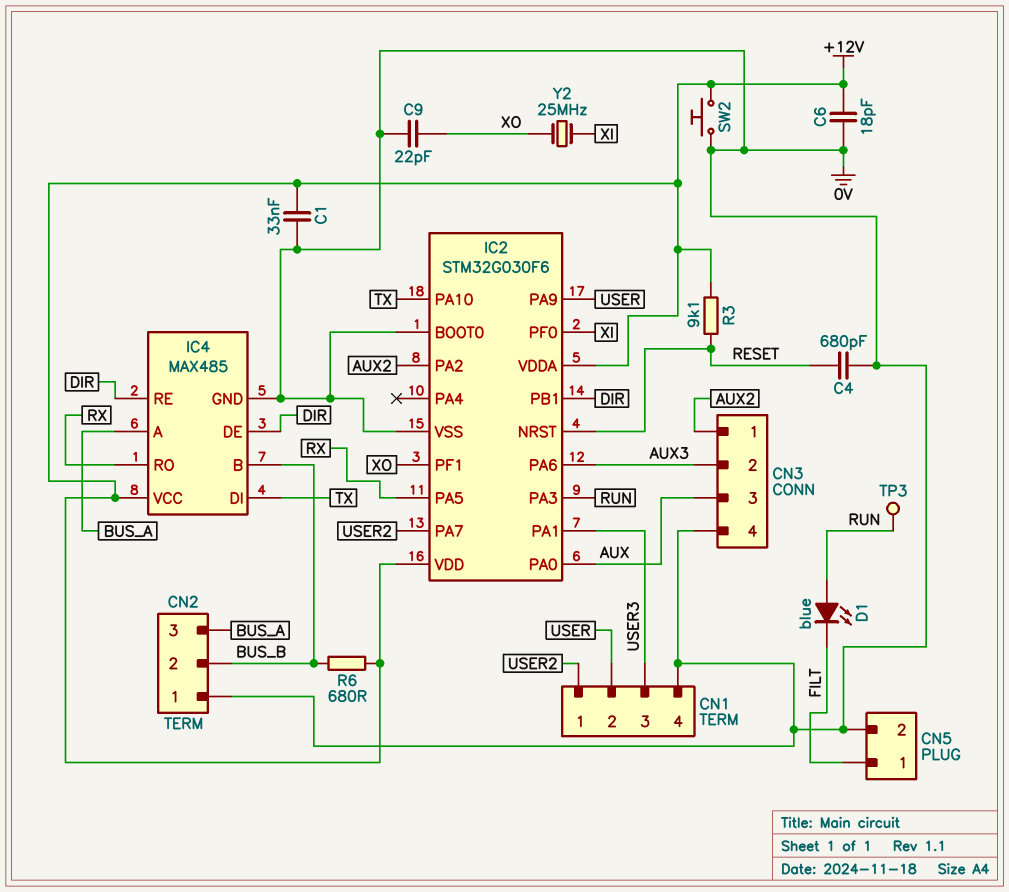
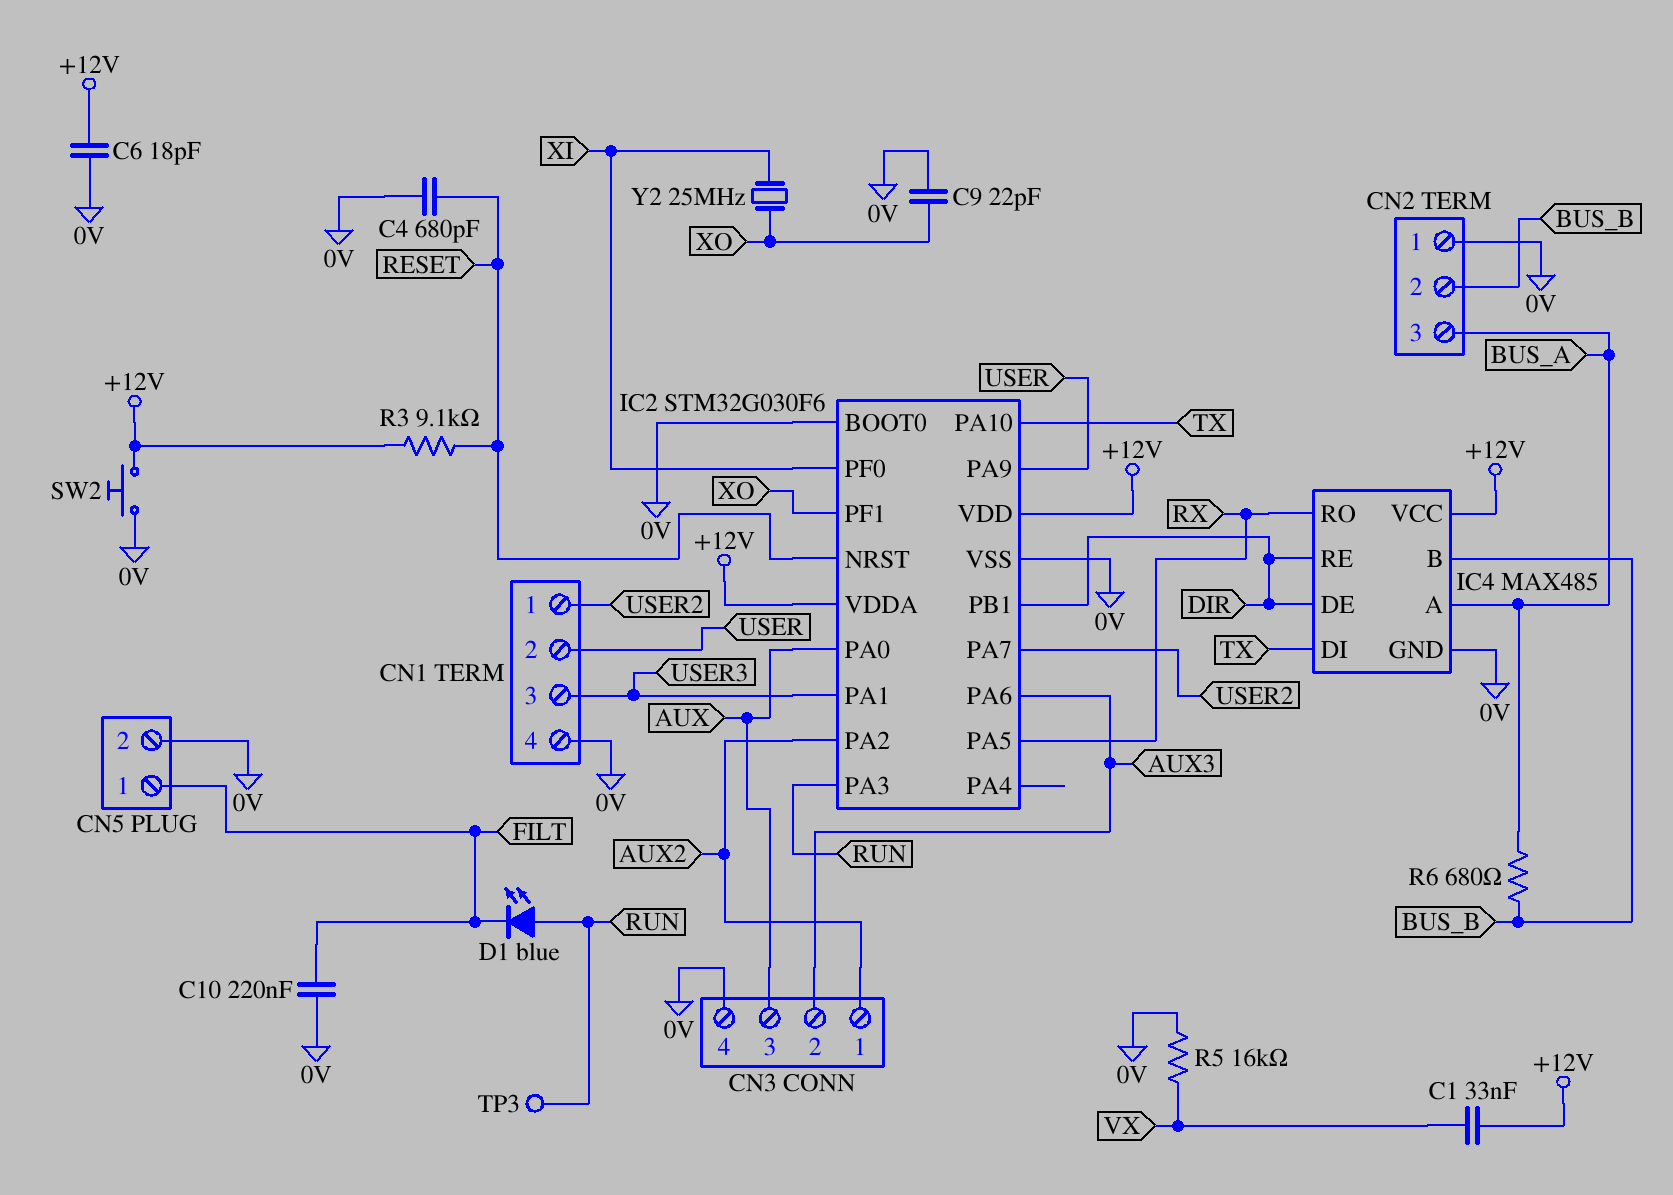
C1: 33nF (+12V, 0V) -> 33nF (+12V, VX)
C10: none -> 220nF (0V, FILT)
R5: none -> 16k (0V, VX)
R6: 680 (+12V, BUS_B) -> 680 (BUS_A, BUS_B)

